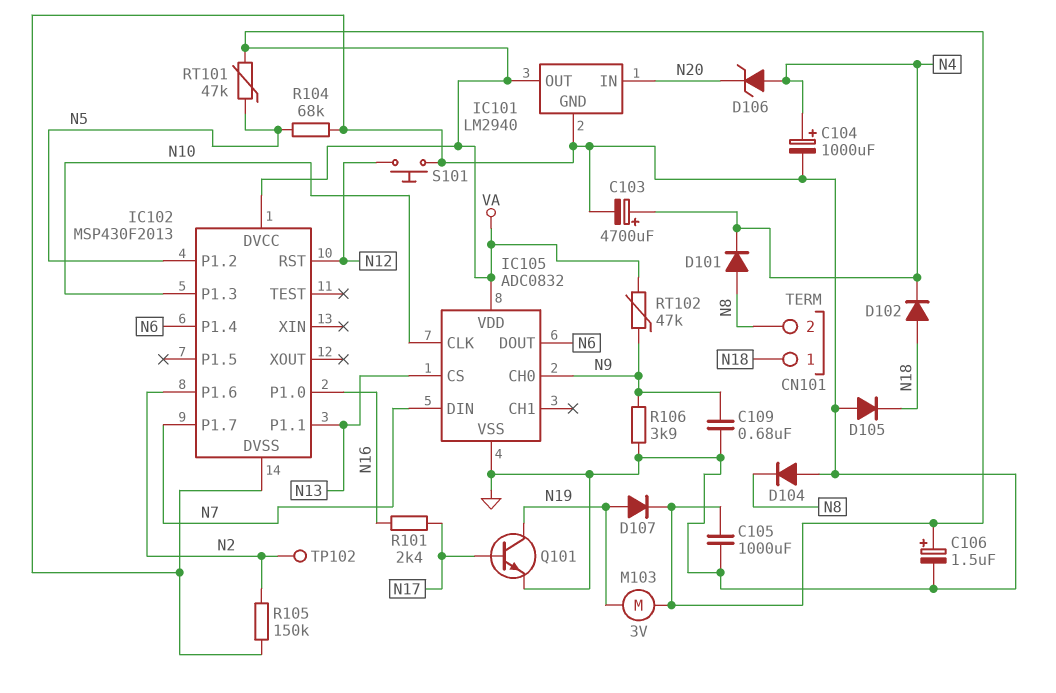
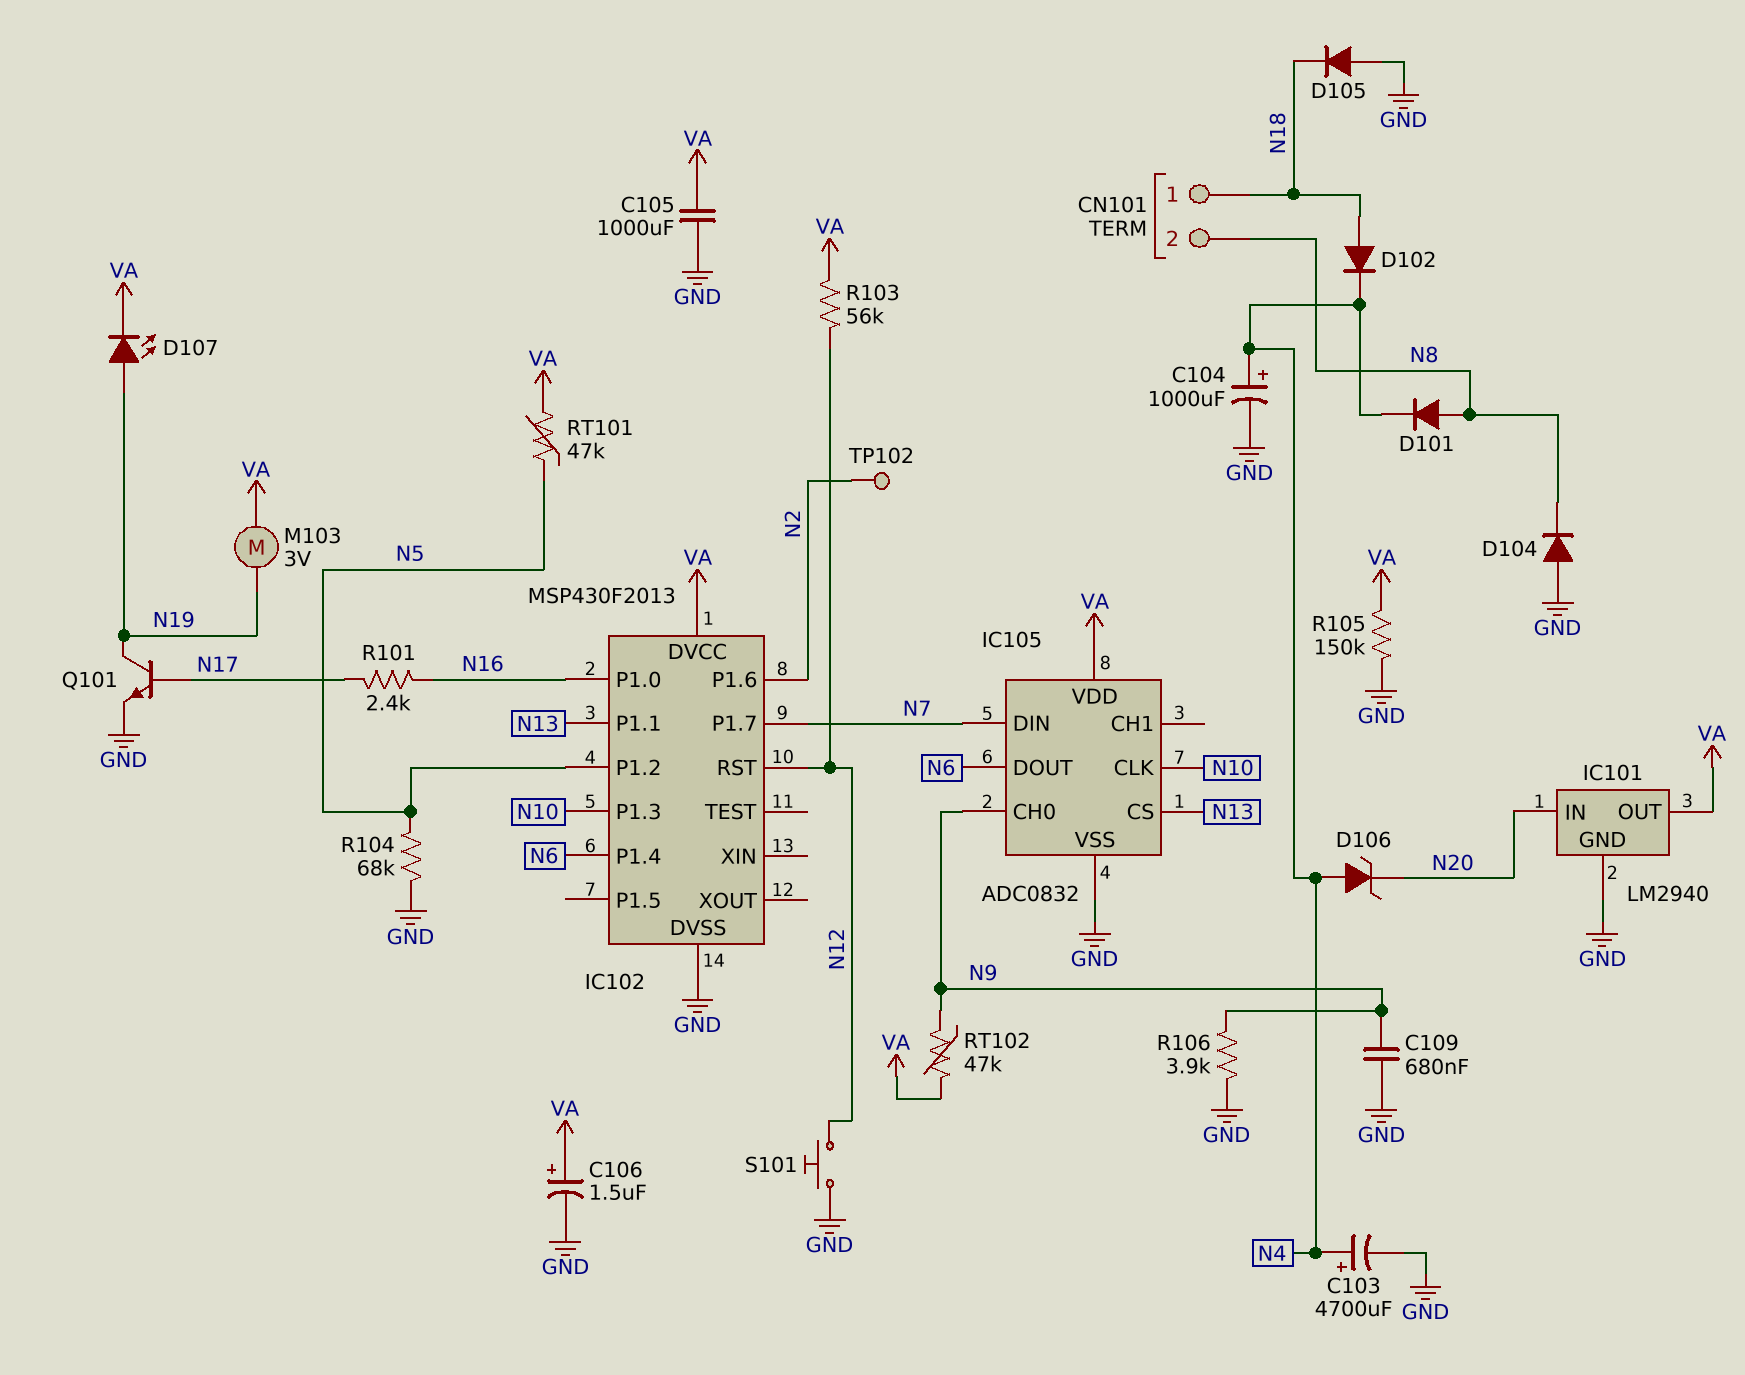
D107: diode (A N19, K VA) -> LED (A N19, K VA)
R103: none -> 56k (N12, VA)
R105: 150k (GND, N2) -> 150k (GND, VA)

